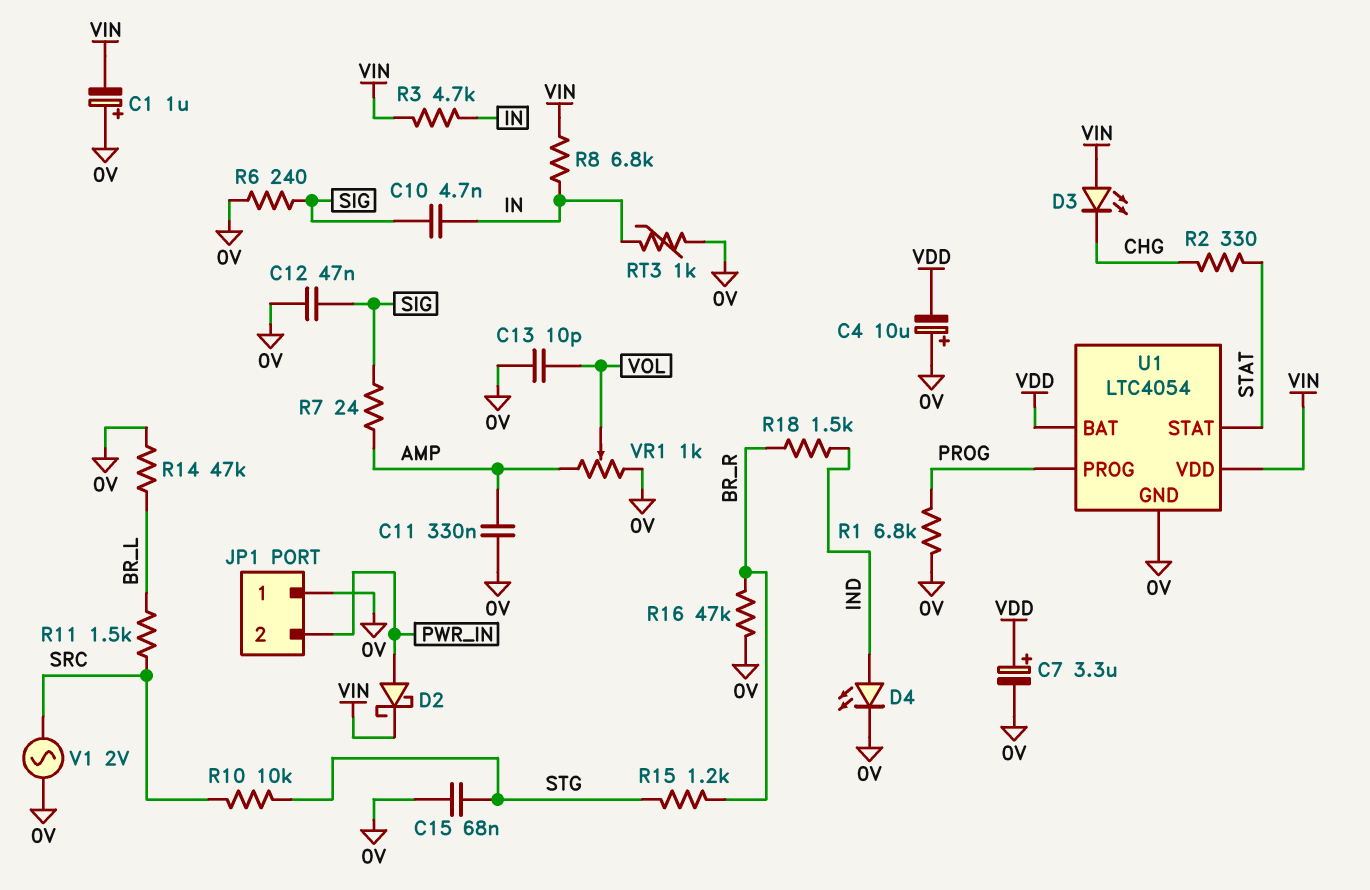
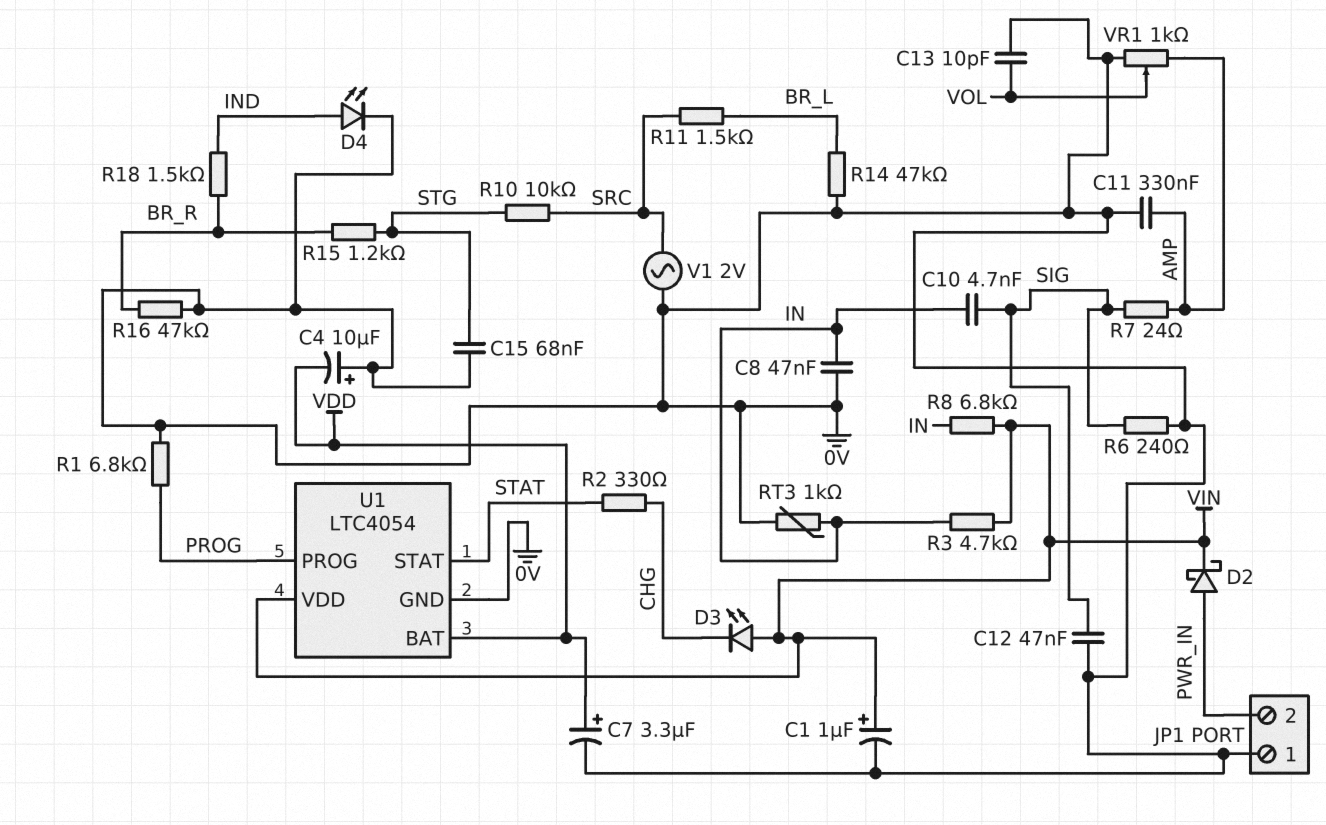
C1: 1uF (plus 0V, minus VIN) -> 1uF (plus VIN, minus 0V)
C8: none -> 47nF (0V, IN)

